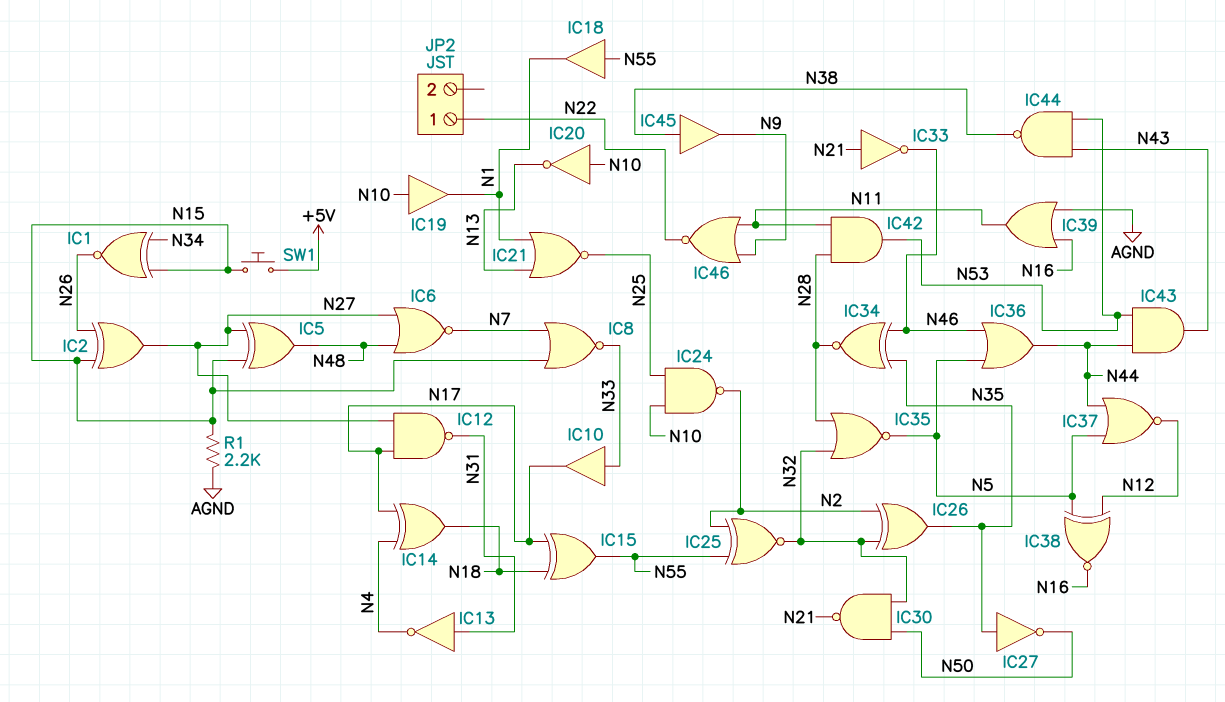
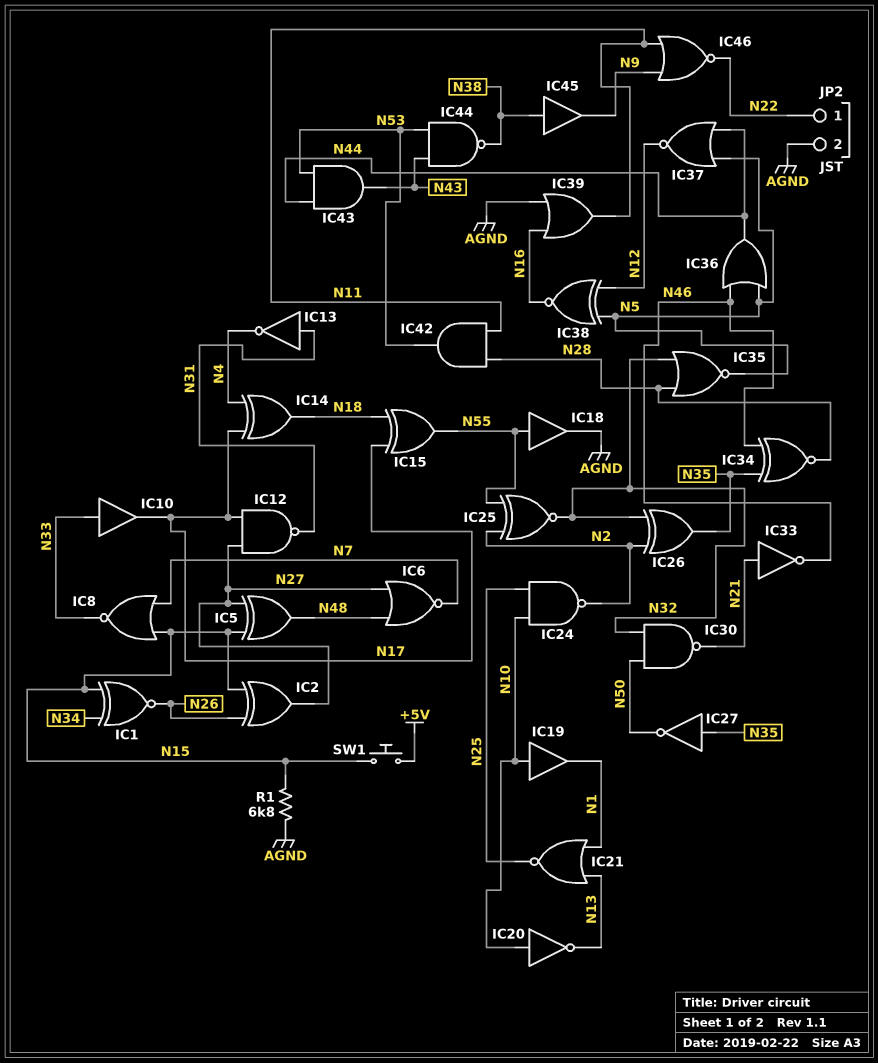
IC18: buffer (in N55, out N1) -> buffer (in N55, out AGND)
JP2 pin 2: none -> AGND
R1: 2.2k (AGND, N15) -> 6.8k (AGND, N15)

